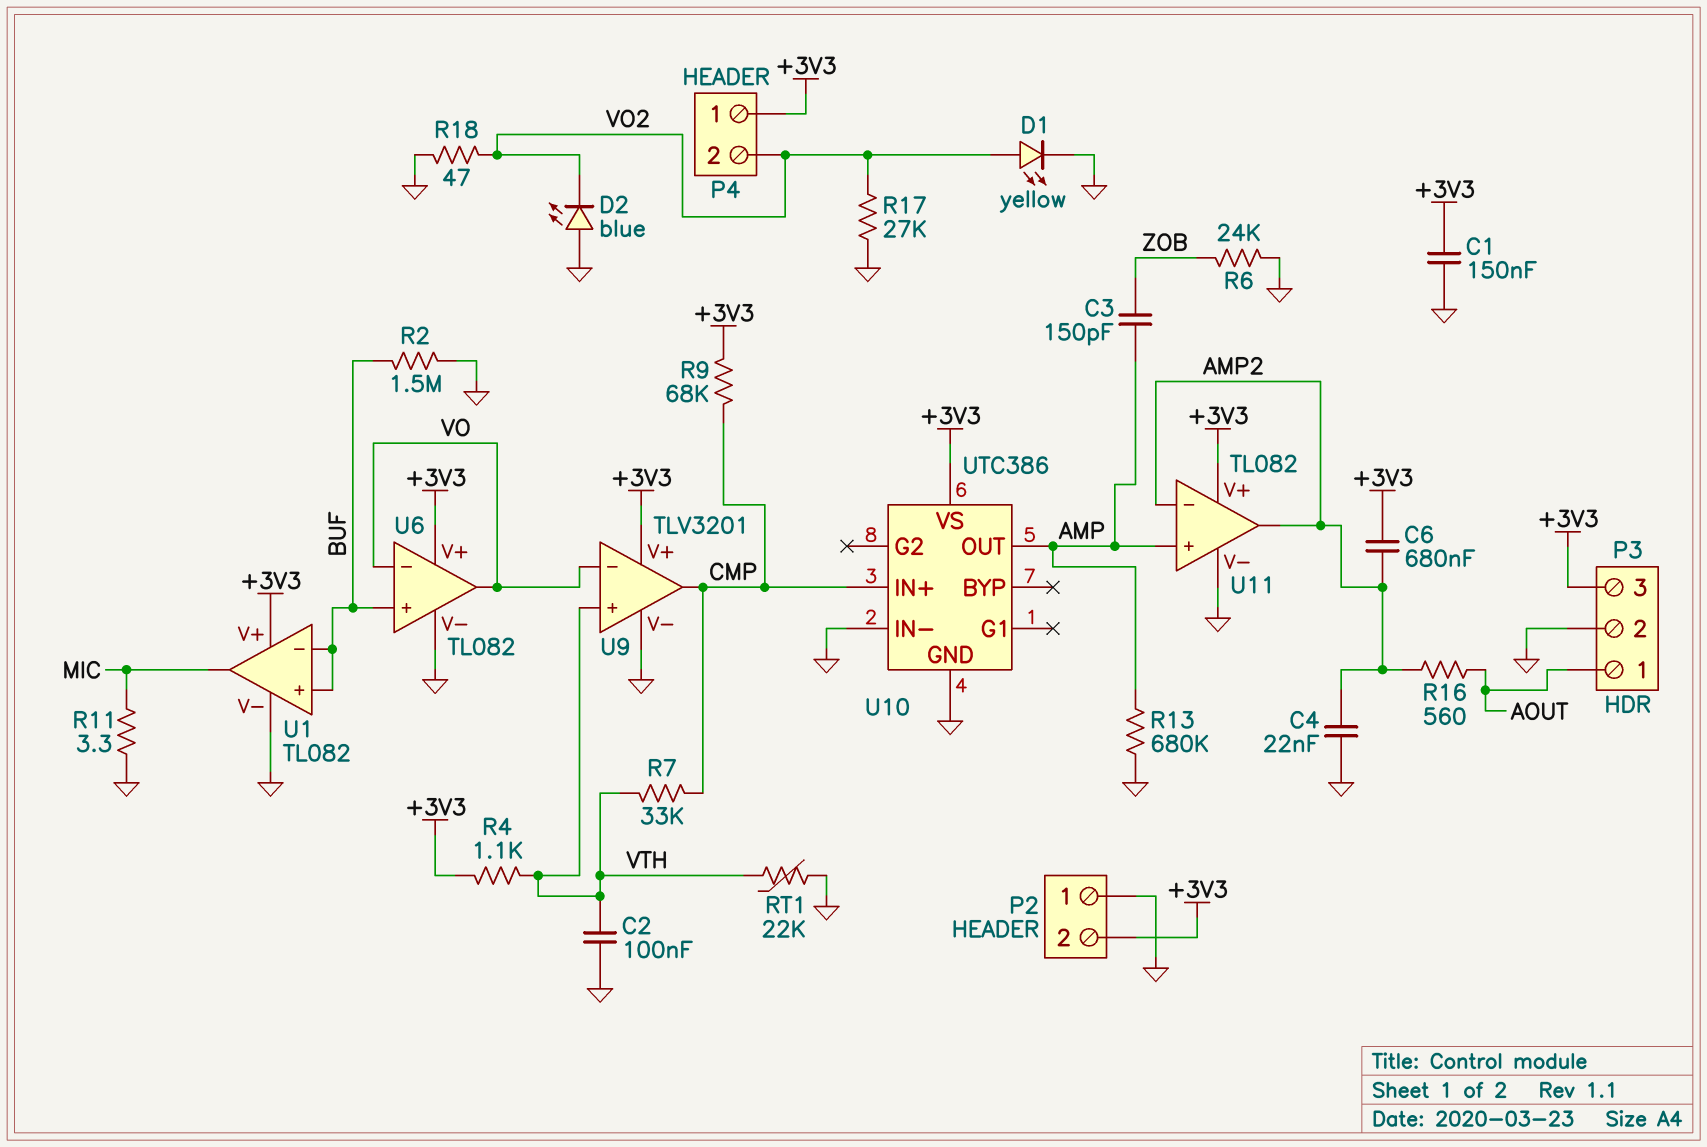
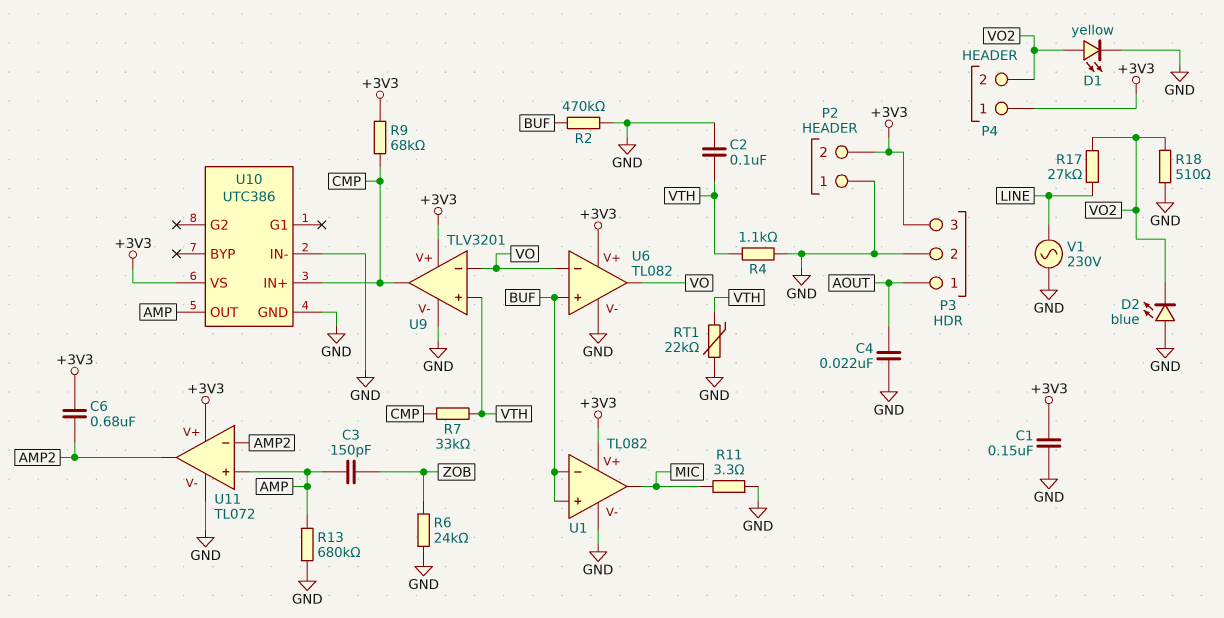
C4: 22nF (AMP2, GND) -> 22nF (AOUT, GND)
R2: 1.5M (BUF, GND) -> 470k (BUF, GND)
R4: 1.1k (+3V3, VTH) -> 1.1k (GND, VTH)
R16: 560 (AMP2, AOUT) -> none
R17: 27k (GND, VO2) -> 27k (LINE, VO2)
R18: 47 (GND, VO2) -> 510 (GND, VO2)
U11: TL082 -> TL072
V1: none -> AC 230V (GND, LINE)

